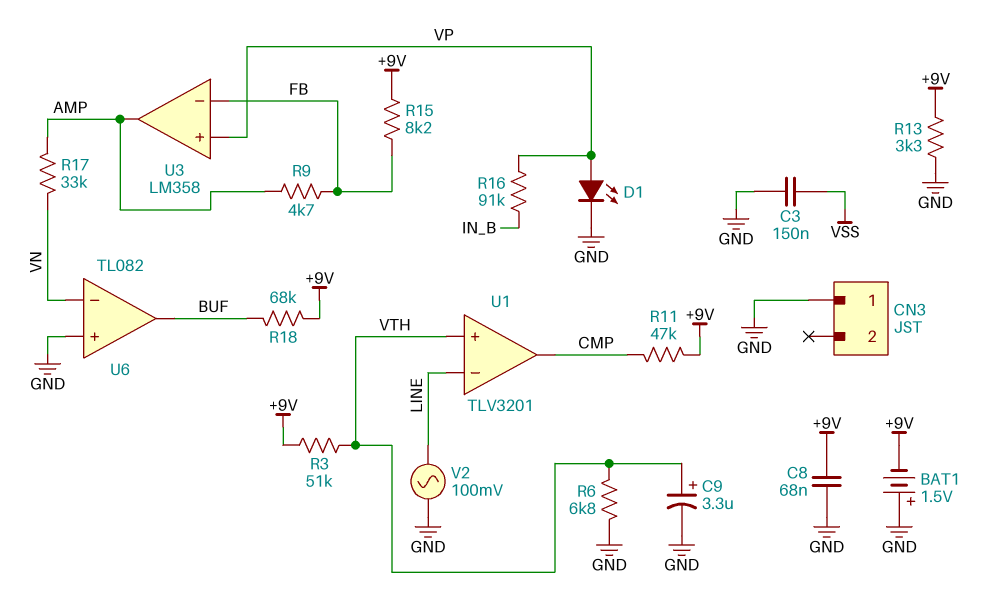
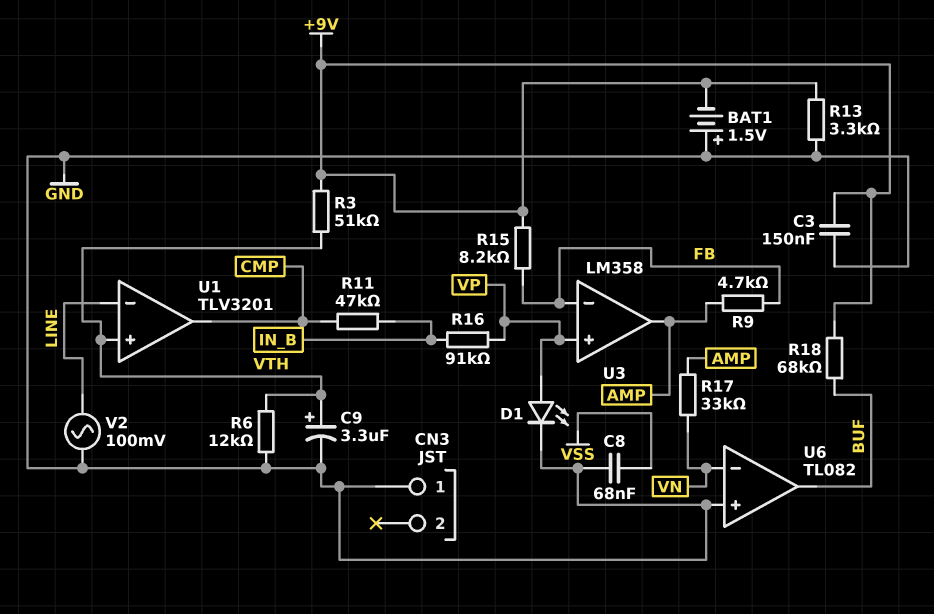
C3: 150nF (GND, VSS) -> 150nF (+9V, GND)
C8: 68nF (+9V, GND) -> 68nF (GND, VSS)
R6: 6.8k (GND, VTH) -> 12k (GND, VTH)
R11: 47k (+9V, CMP) -> 47k (CMP, IN_B)

